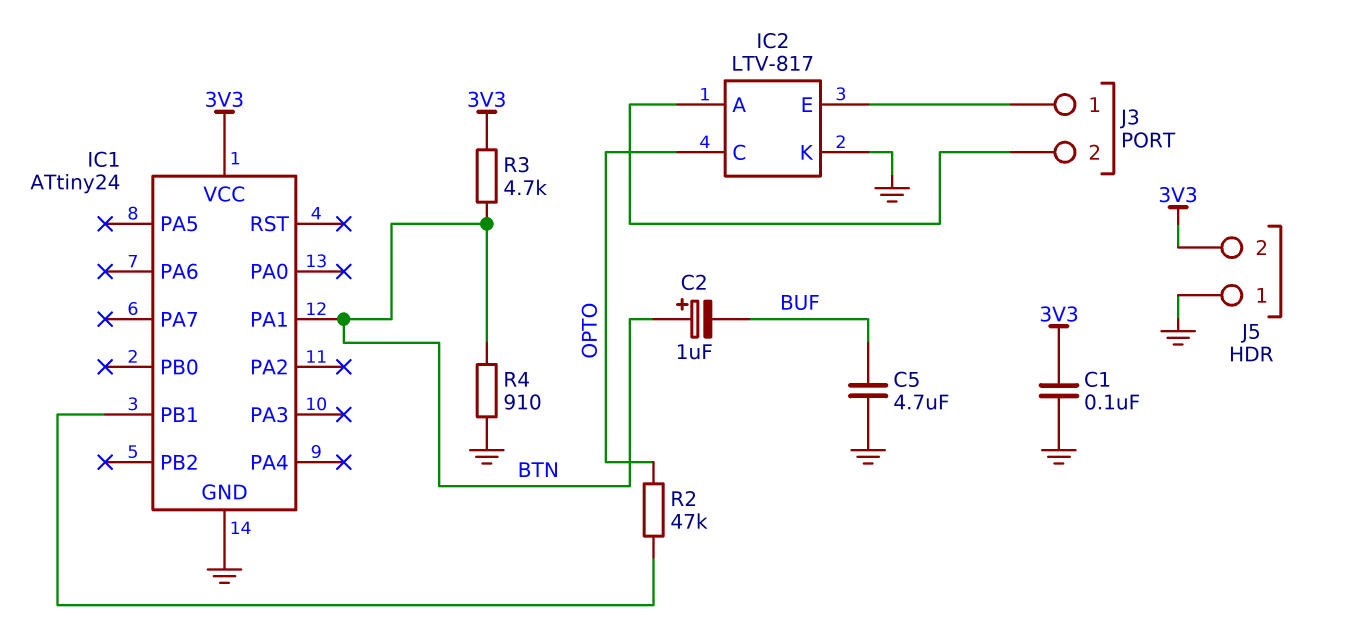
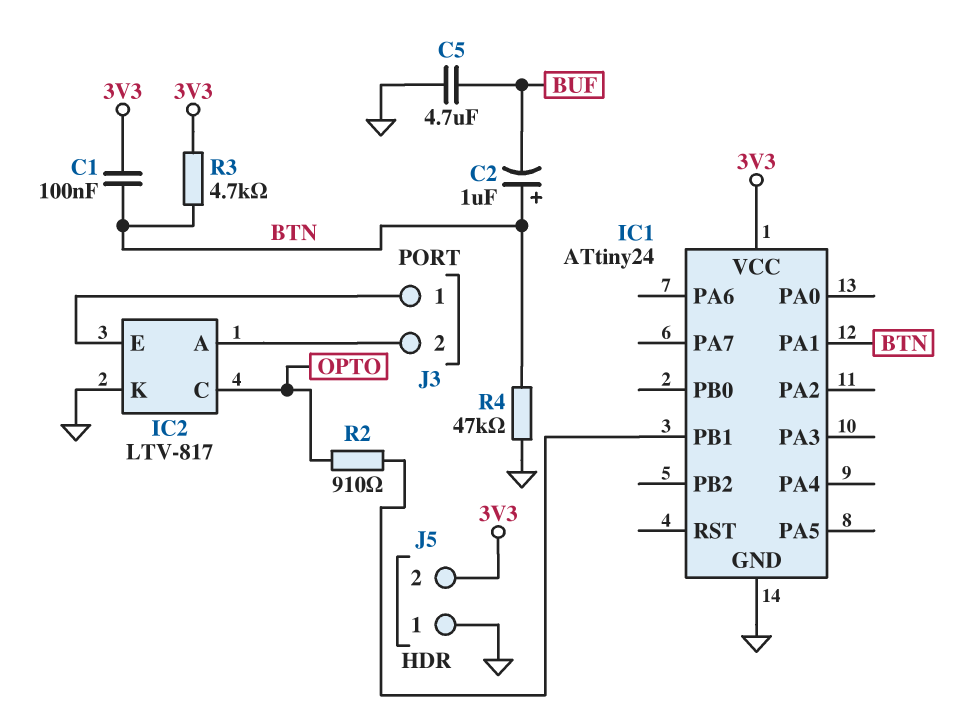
C1: 100nF (3V3, GND) -> 100nF (3V3, BTN)
R2: 47k (IC1/PB1, OPTO) -> 910 (IC1/PB1, OPTO)
R4: 910 (BTN, GND) -> 47k (BTN, GND)

